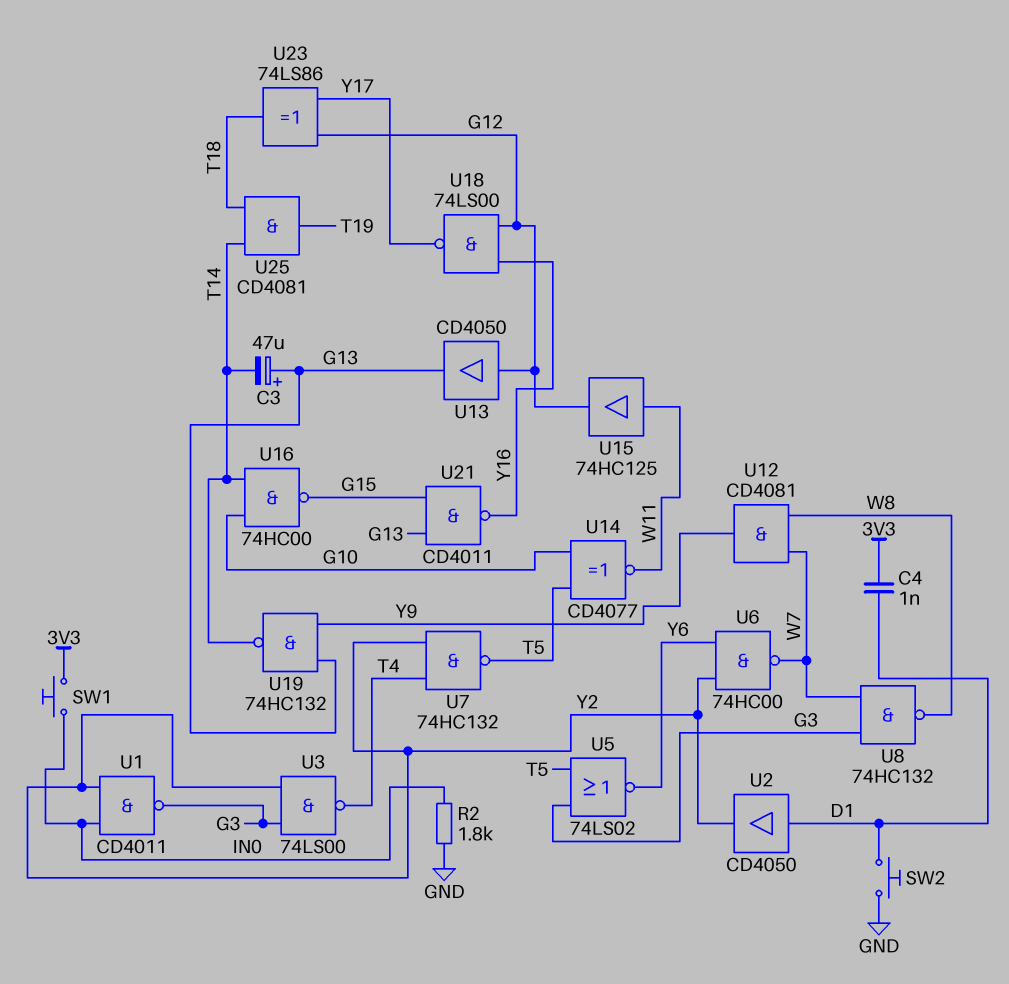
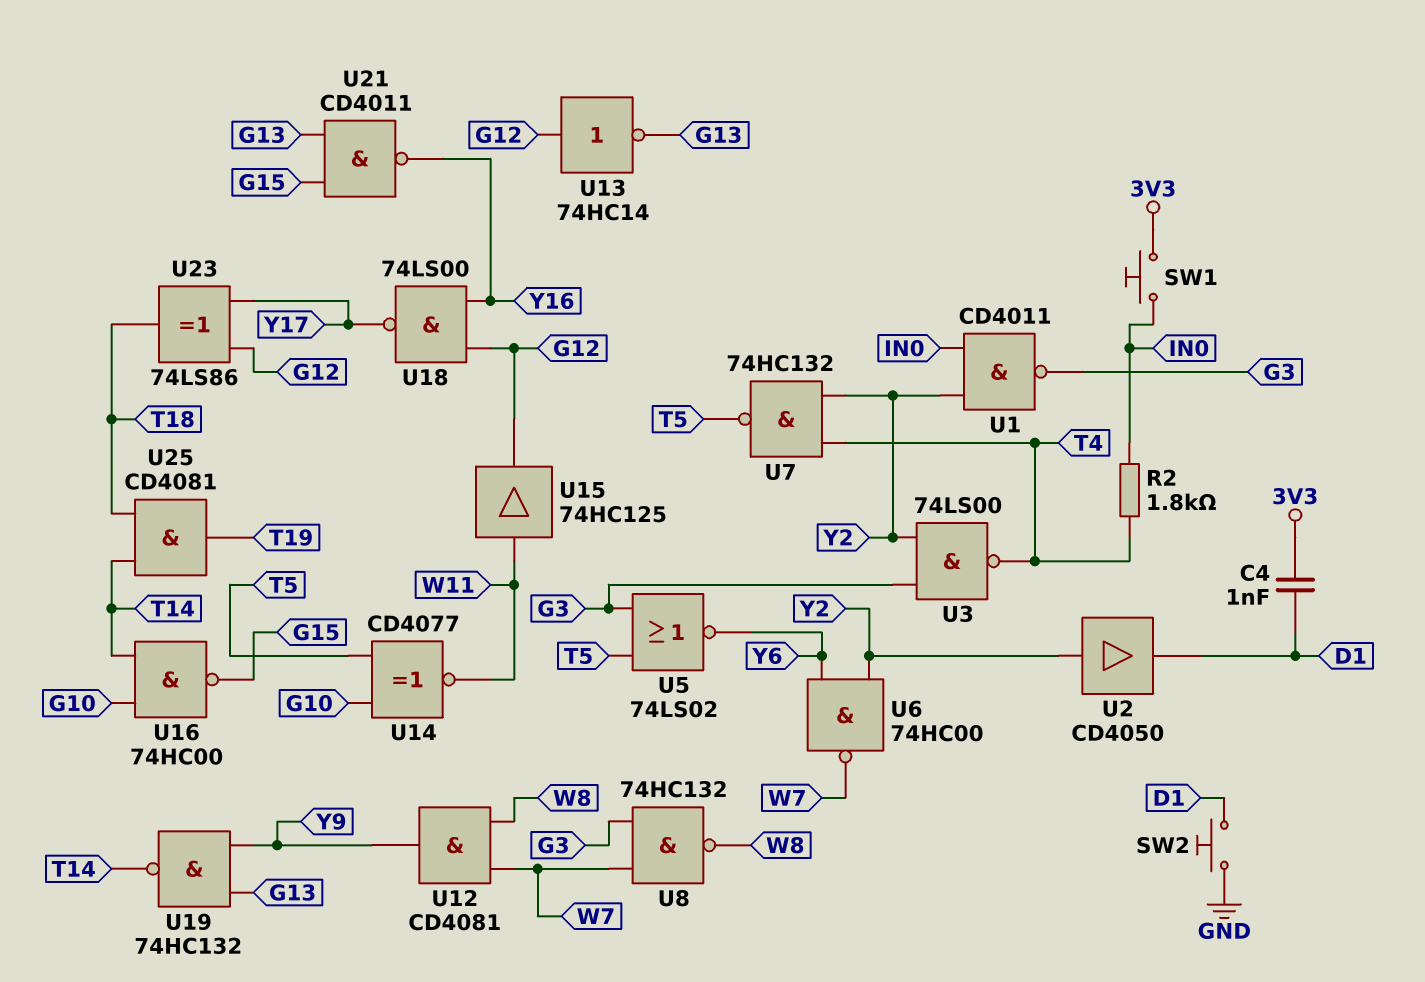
C3: 47uF (plus G13, minus T14) -> none
R2: 1.8k (GND, IN0) -> 1.8k (IN0, T4)
U2: buffer CD4050 (in D1, out Y2) -> buffer CD4050 (in Y2, out D1)
U13: buffer CD4050 (in G12, out G13) -> NOT 74HC14 (in G12, out G13)

